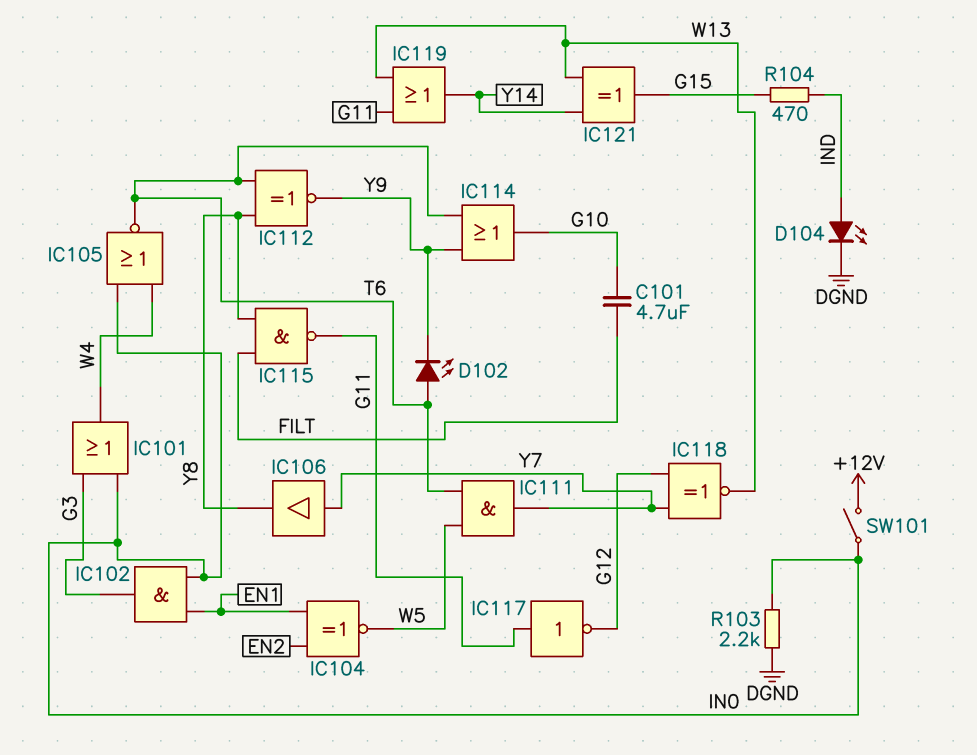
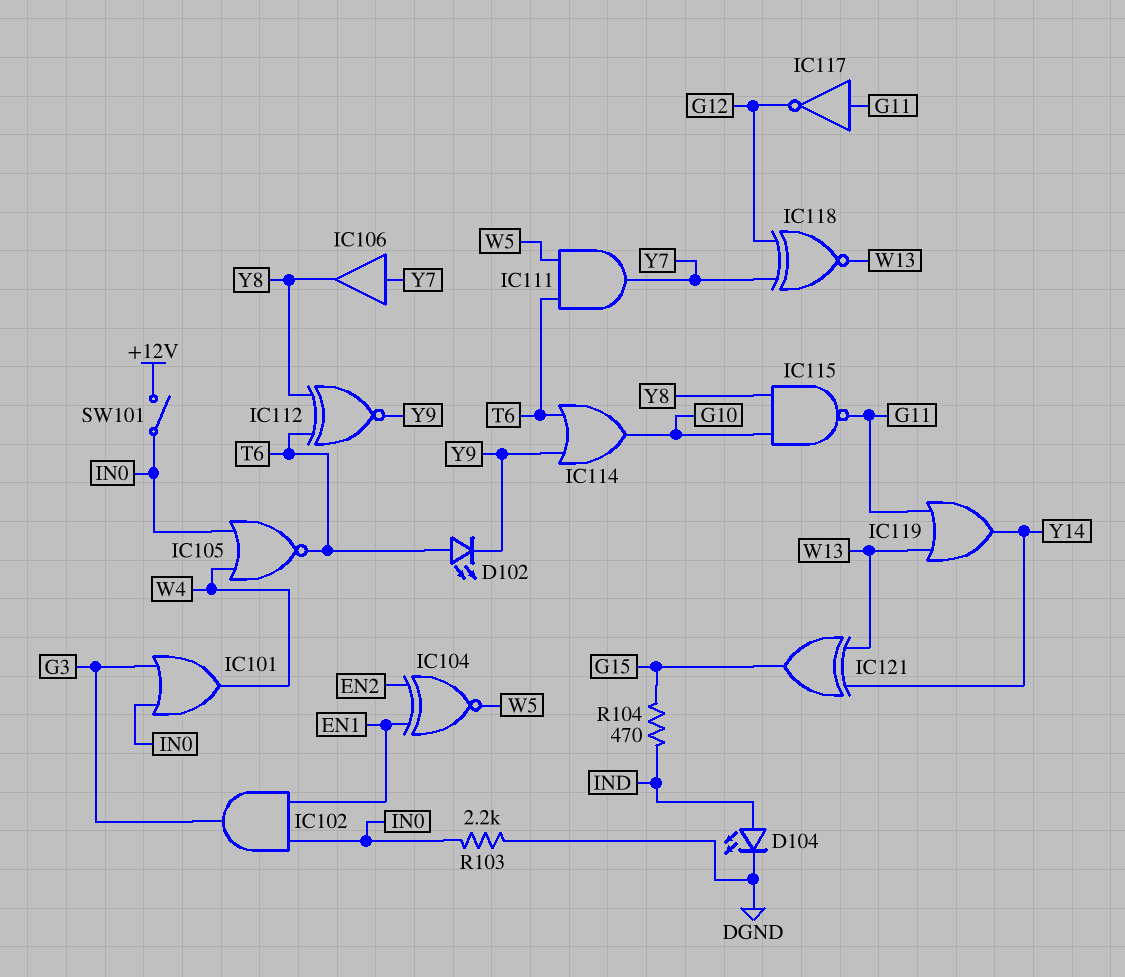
C101: 4.7uF (FILT, G10) -> none
IC115: NAND (in FILT, in Y8, out G11) -> NAND (in G10, in Y8, out G11)

